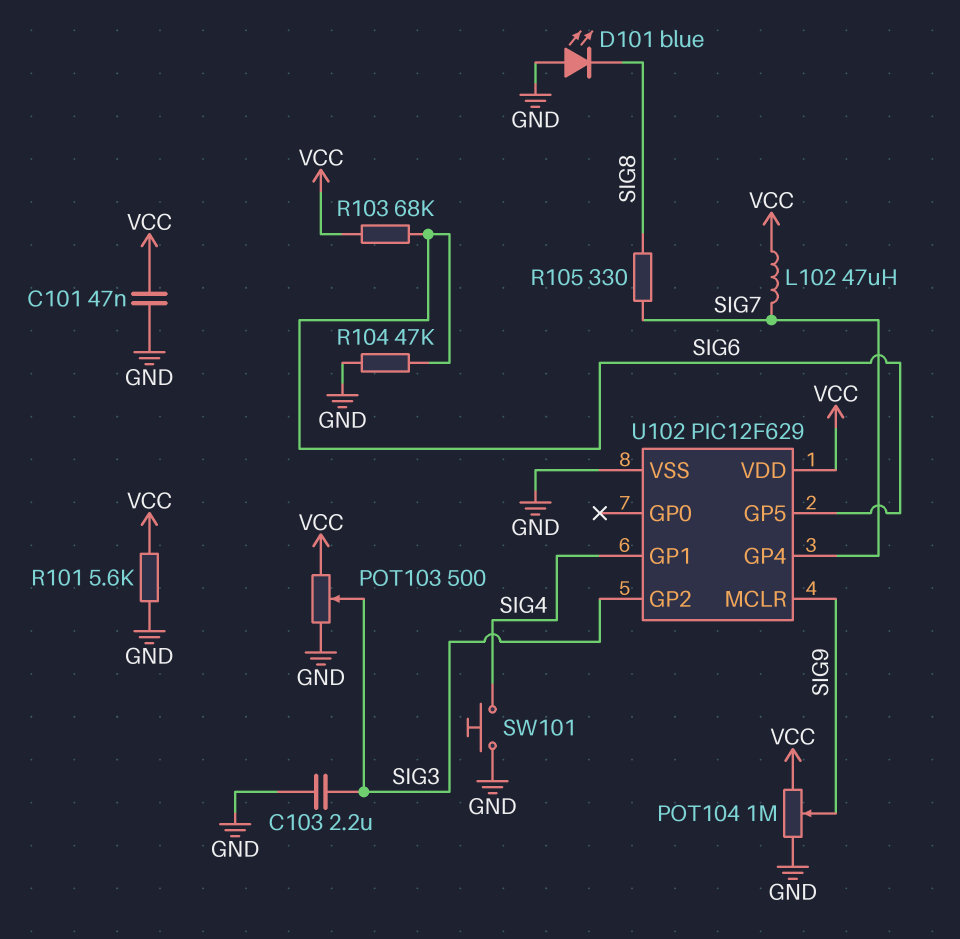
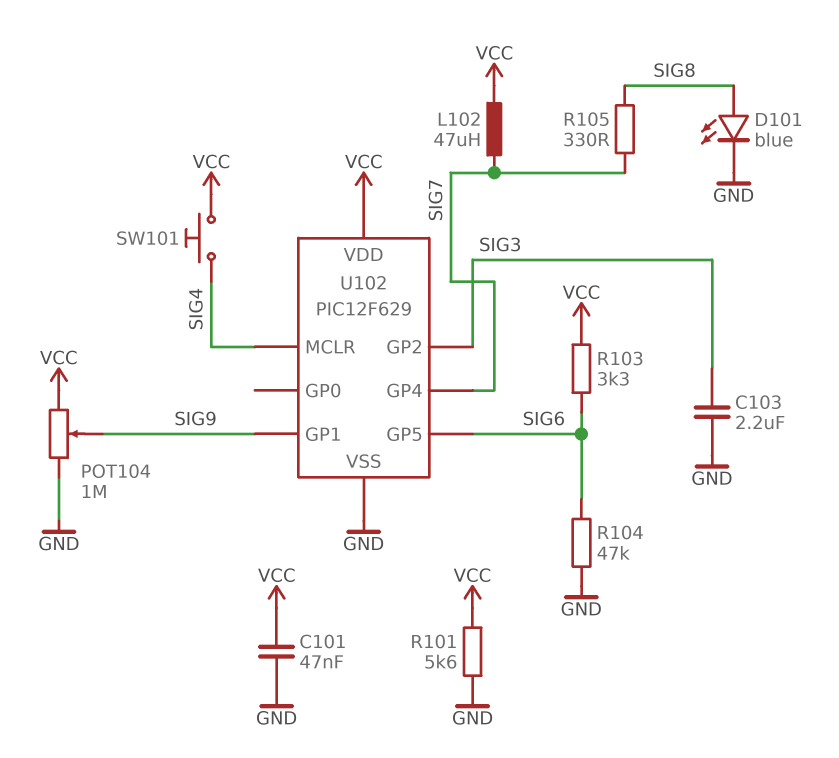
D101: LED blue (A GND, K SIG8) -> LED blue (A SIG8, K GND)
POT103: 500 (GND, VCC, wiper SIG3) -> none
R103: 68k (SIG6, VCC) -> 3.3k (SIG6, VCC)
SW101: button (GND, SIG4) -> button (SIG4, VCC)
U102 pin GP1: SIG4 -> SIG9
U102 pin MCLR: SIG9 -> SIG4

